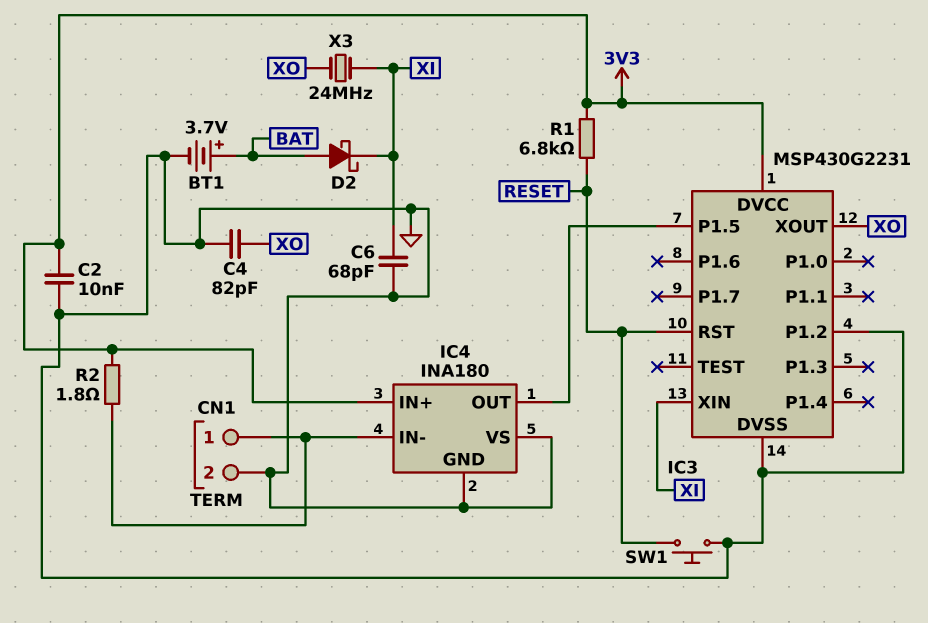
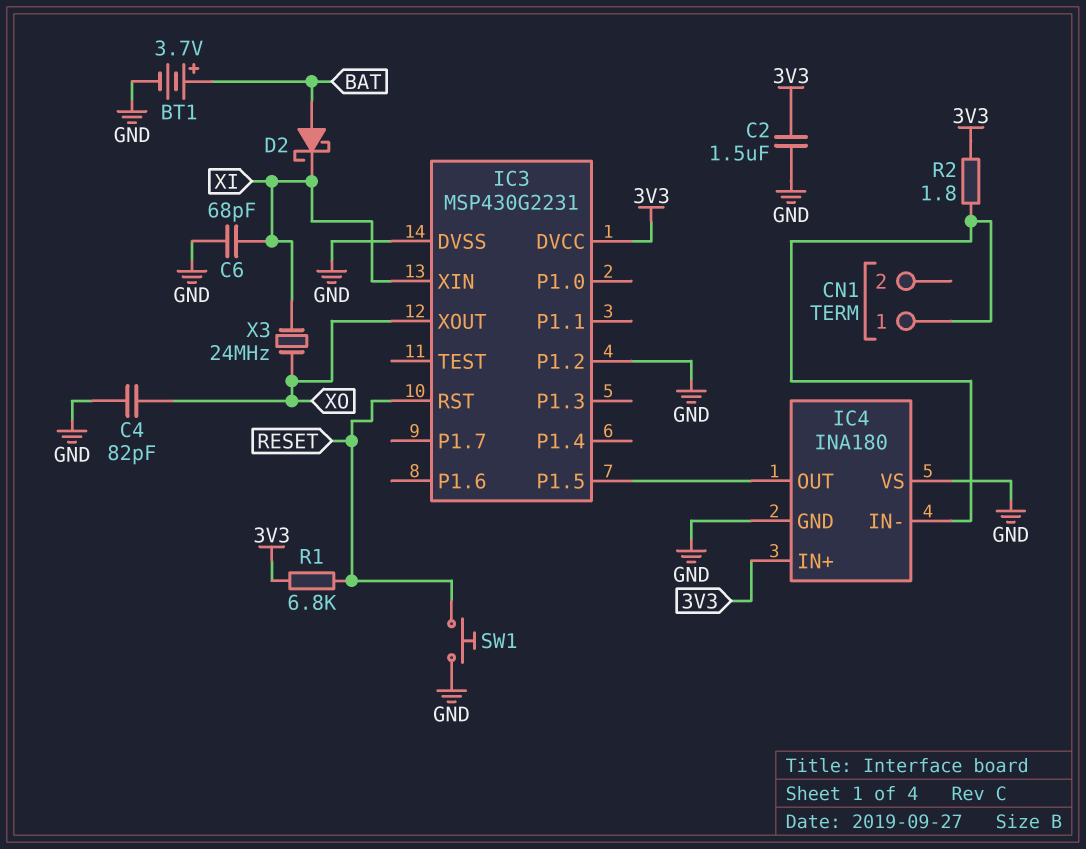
C2: 10nF (3V3, GND) -> 1.5uF (3V3, GND)
CN1 pin 2: GND -> none

